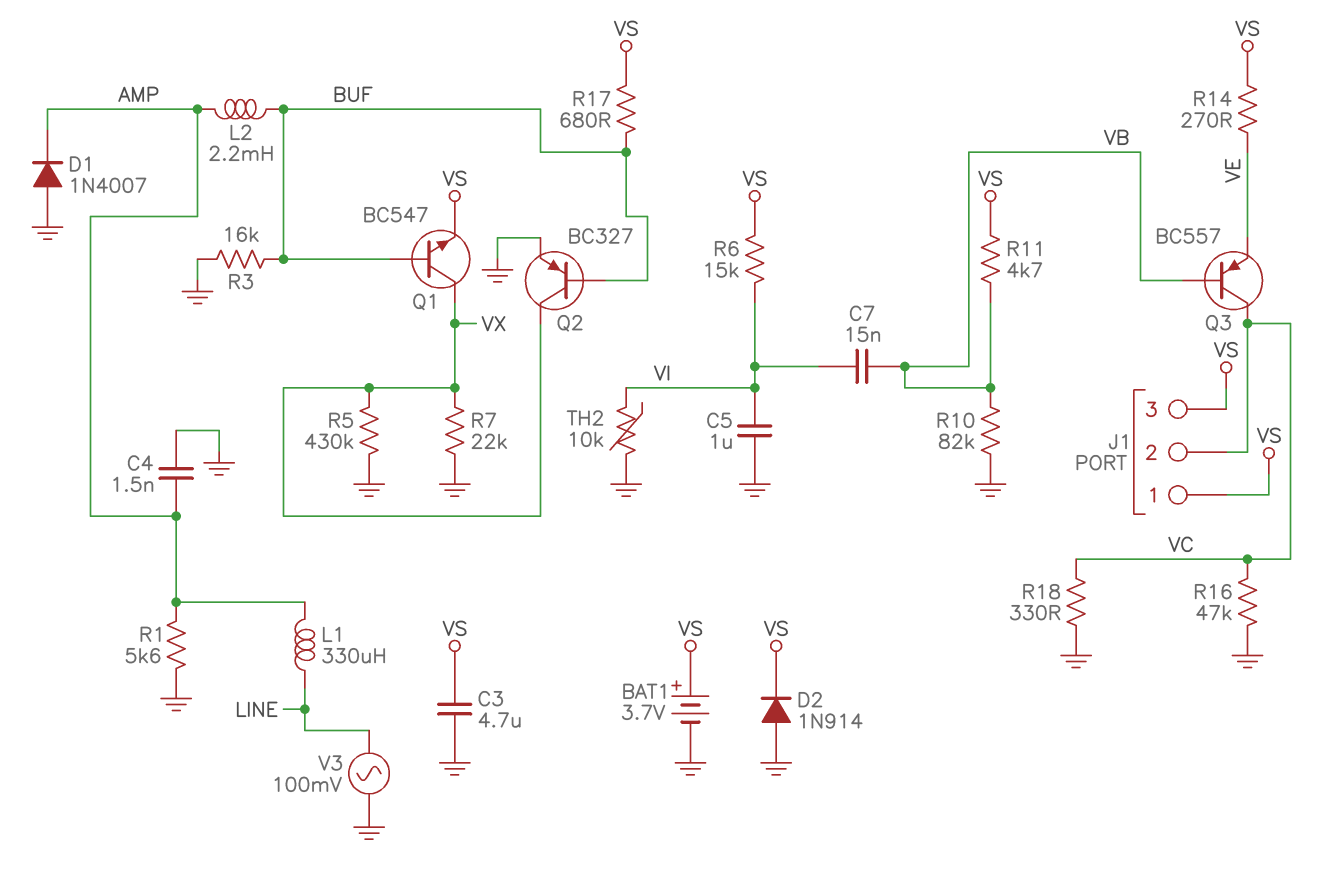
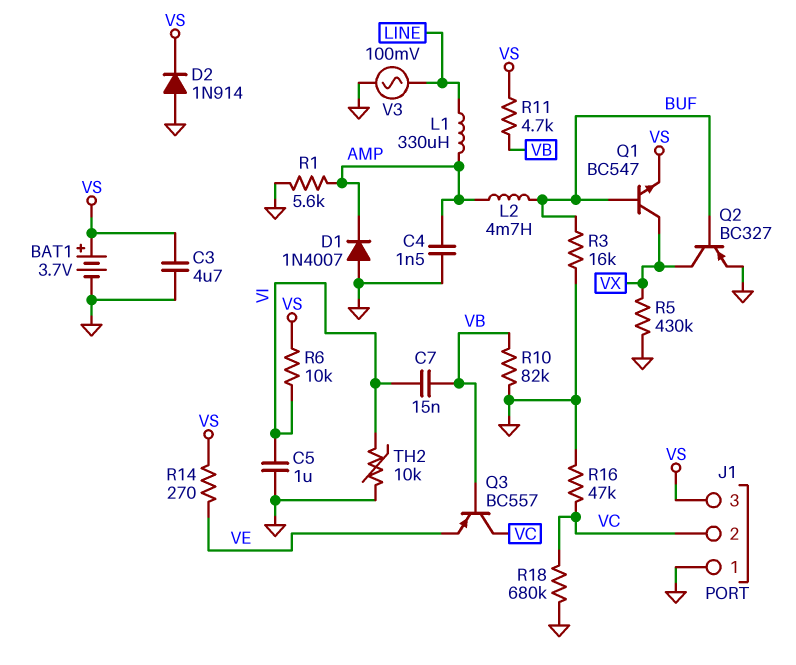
J1 pin 1: VS -> GND
L2: 2.2mH (AMP, BUF) -> 4.7mH (AMP, BUF)
R6: 15k (VI, VS) -> 10k (VI, VS)
R7: 22k (GND, VX) -> none
R17: 680 (BUF, VS) -> none
R18: 330 (GND, VC) -> 680k (GND, VC)

